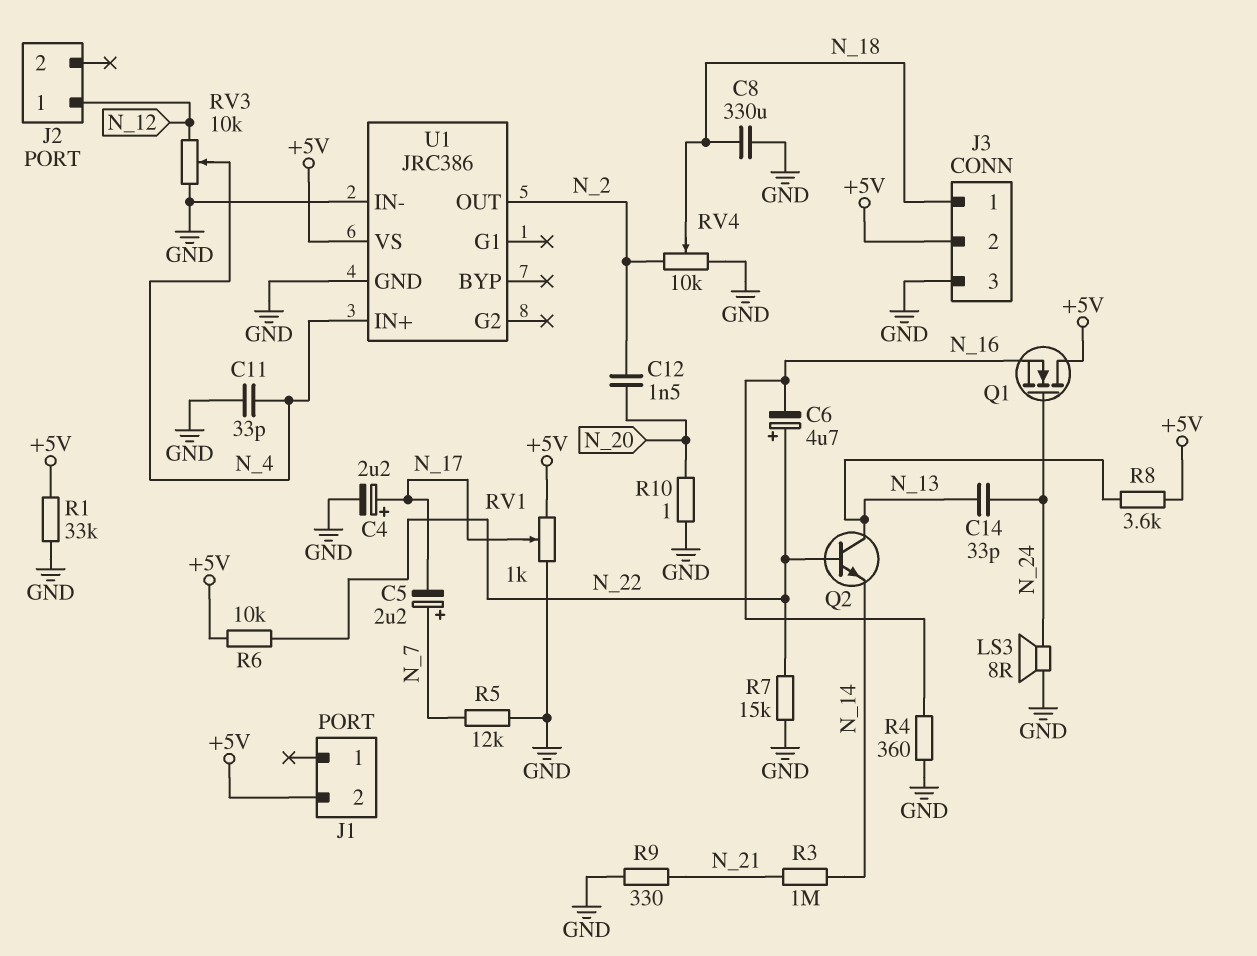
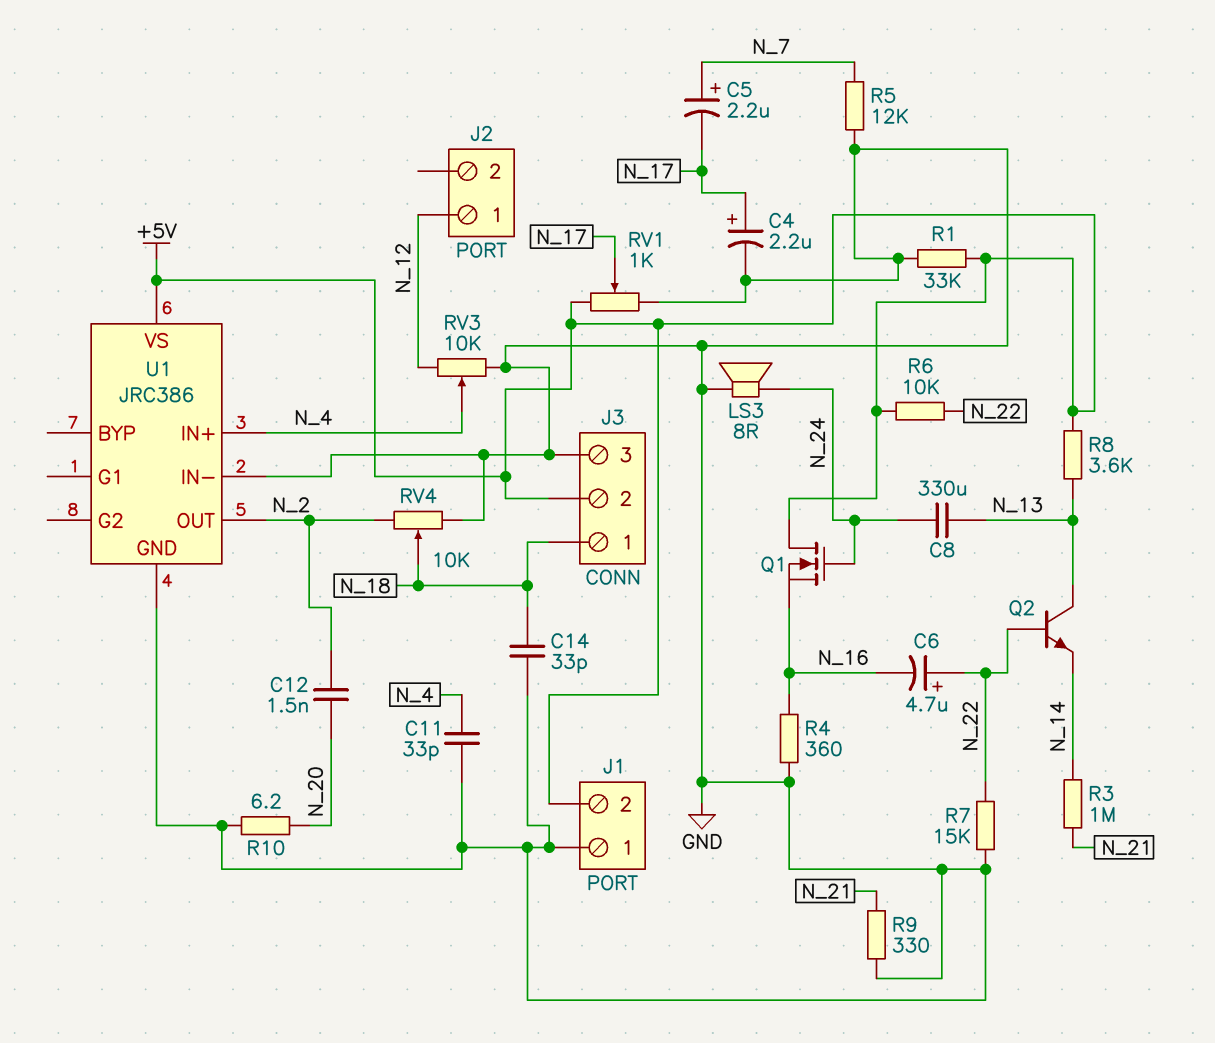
C8: 330uF (GND, N_18) -> 330uF (N_13, N_24)
C14: 33pF (N_13, N_24) -> 33pF (GND, N_18)
J1 pin 1: none -> GND
R10: 1 (GND, N_20) -> 6.2 (GND, N_20)

